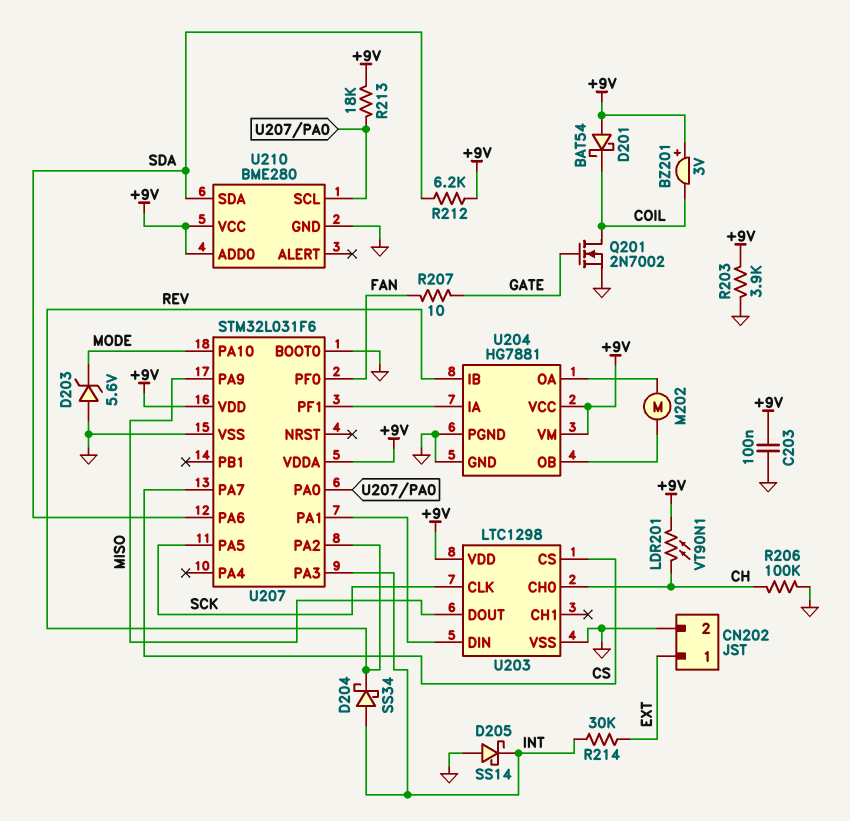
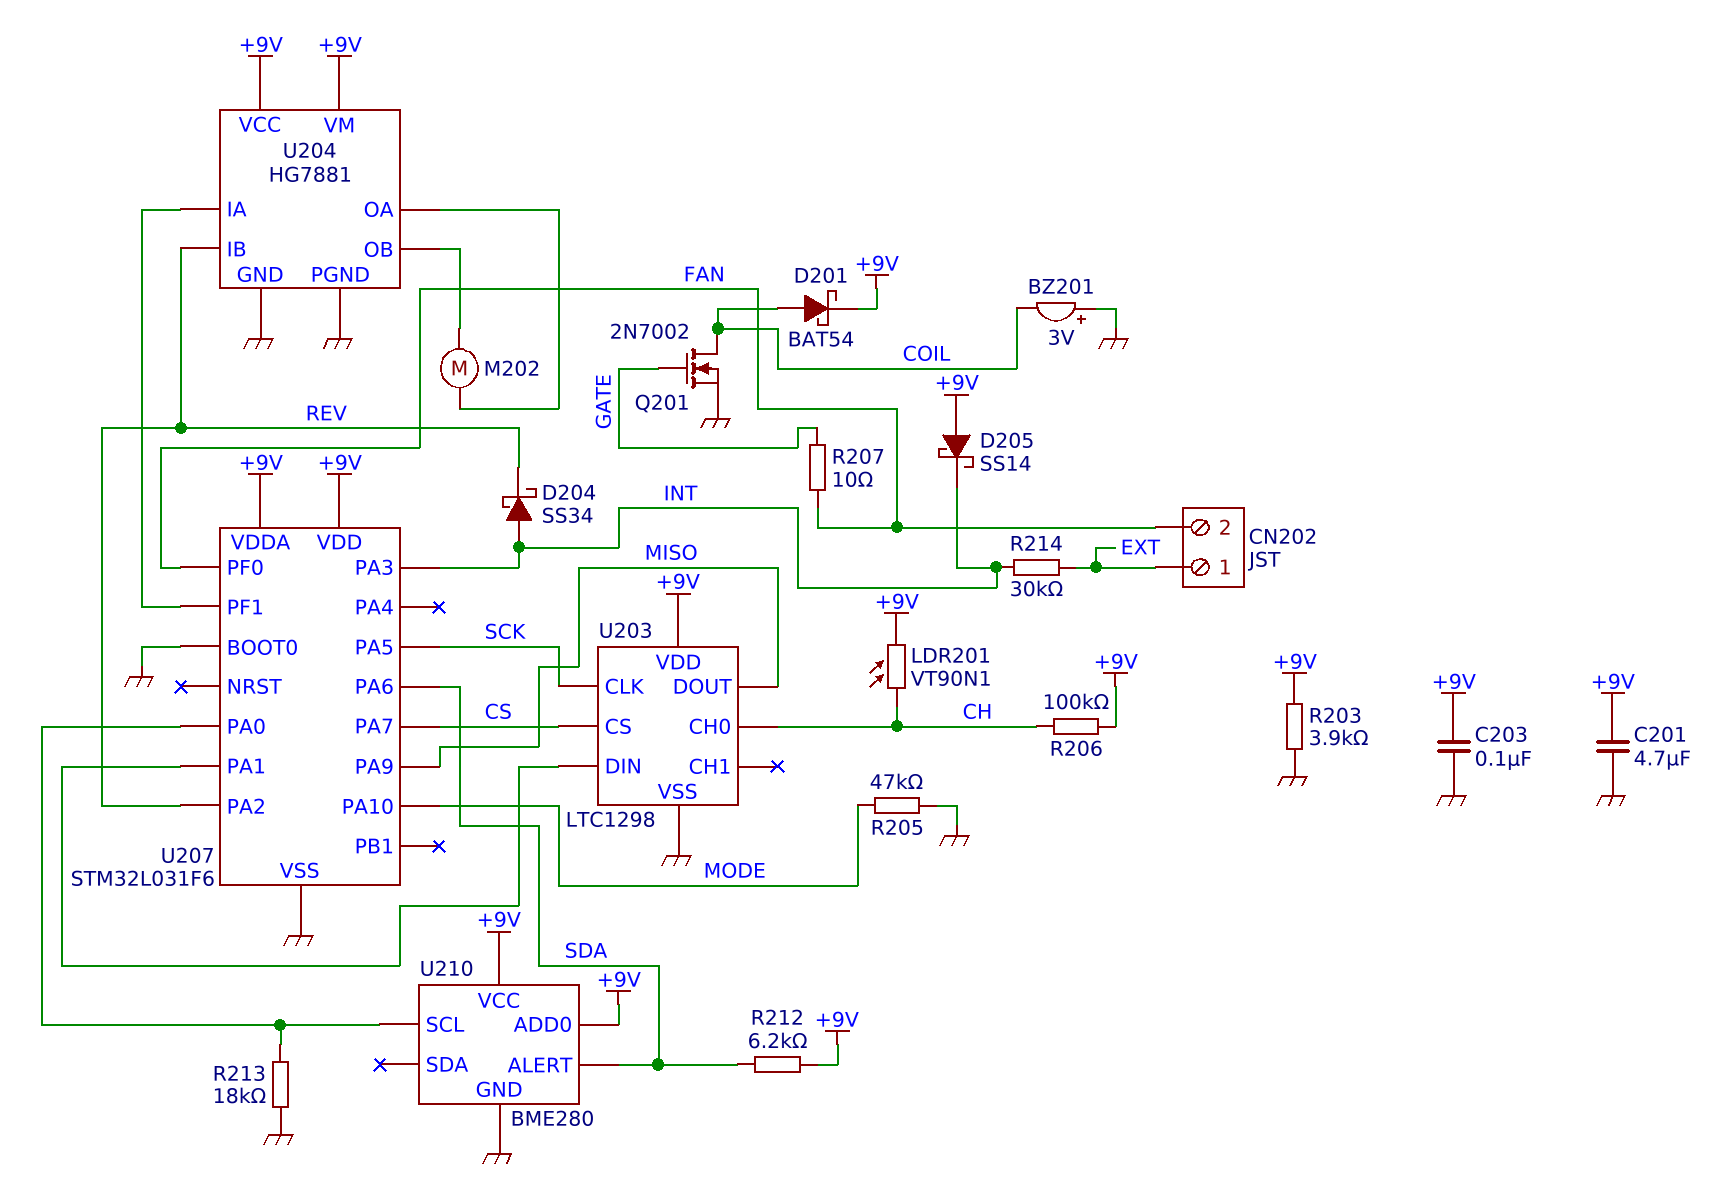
BZ201: buzzer 3V (plus +9V, minus COIL) -> buzzer 3V (plus GND, minus COIL)
C201: none -> 4.7uF (+9V, GND)
CN202 pin 2: GND -> FAN
D201: schottky BAT54 (A +9V, K COIL) -> schottky BAT54 (A COIL, K +9V)
D203: zener 5.6V (A GND, K MODE) -> none
D205: schottky SS14 (A GND, K INT) -> schottky SS14 (A +9V, K INT)
R205: none -> 47k (GND, MODE)
R206: 100k (CH, GND) -> 100k (+9V, CH)
R213: 18k (+9V, U207/PA0) -> 18k (GND, U207/PA0)
U210 pin ALERT: none -> SDA
U210 pin SDA: SDA -> none

